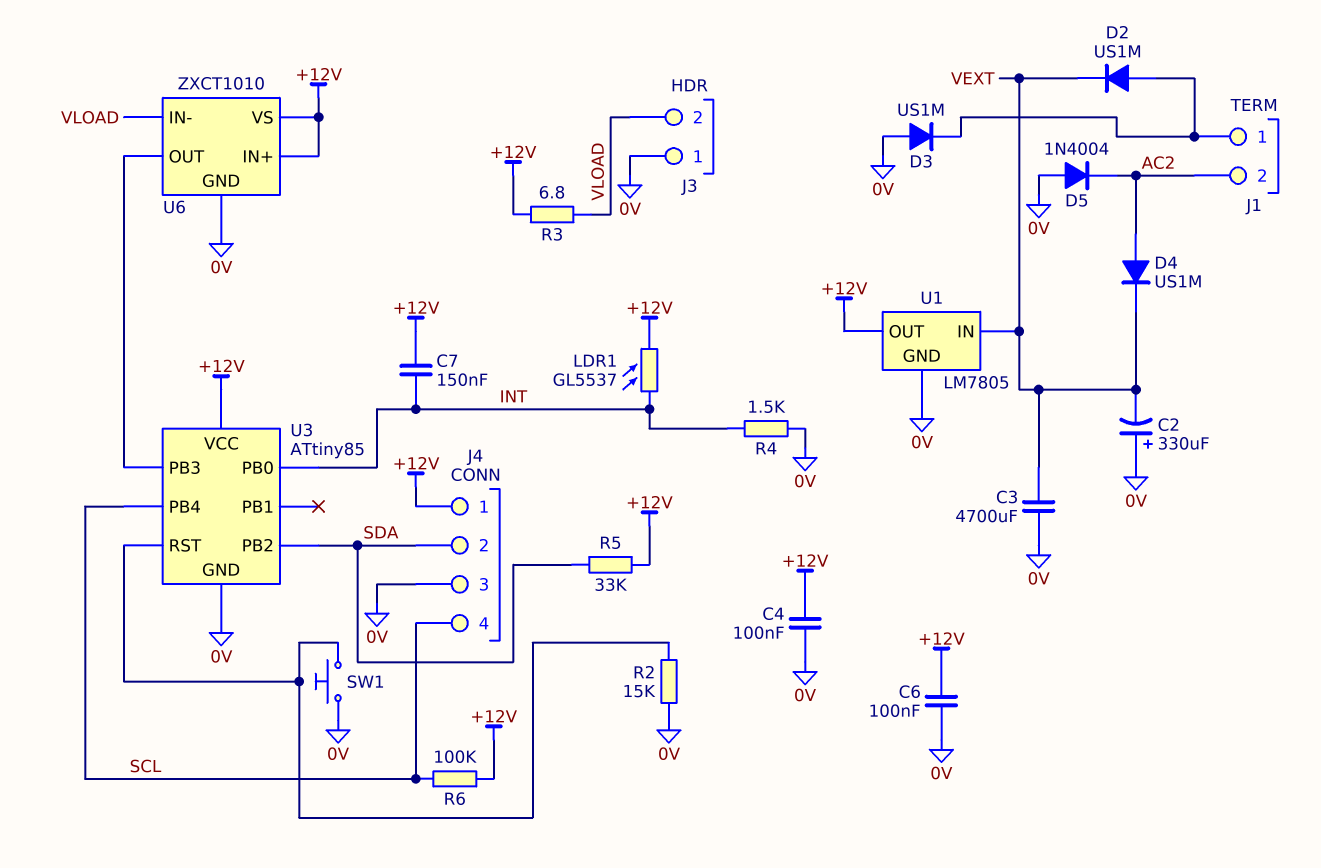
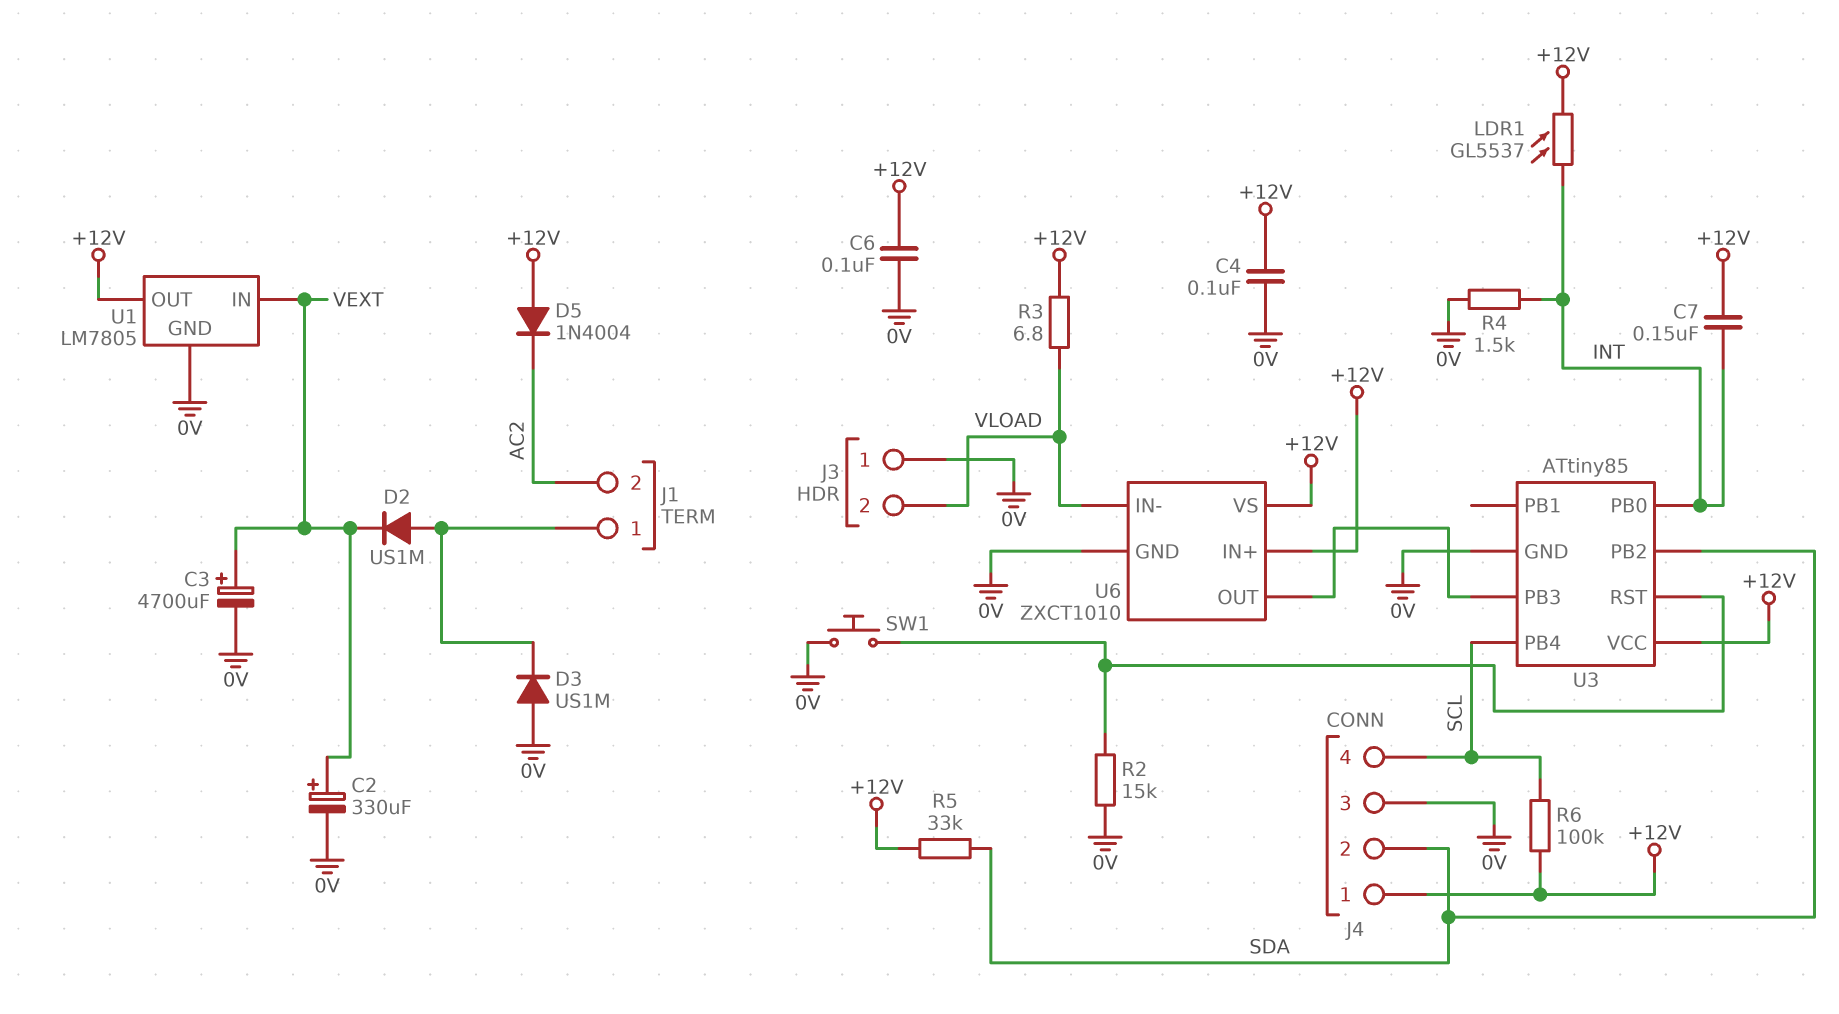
C2: 330uF (plus 0V, minus VEXT) -> 330uF (plus VEXT, minus 0V)
C3: 4700uF (0V, VEXT) -> 4700uF (plus VEXT, minus 0V)
D4: diode US1M (A AC2, K VEXT) -> none
D5: diode 1N4004 (A 0V, K AC2) -> diode 1N4004 (A +12V, K AC2)

